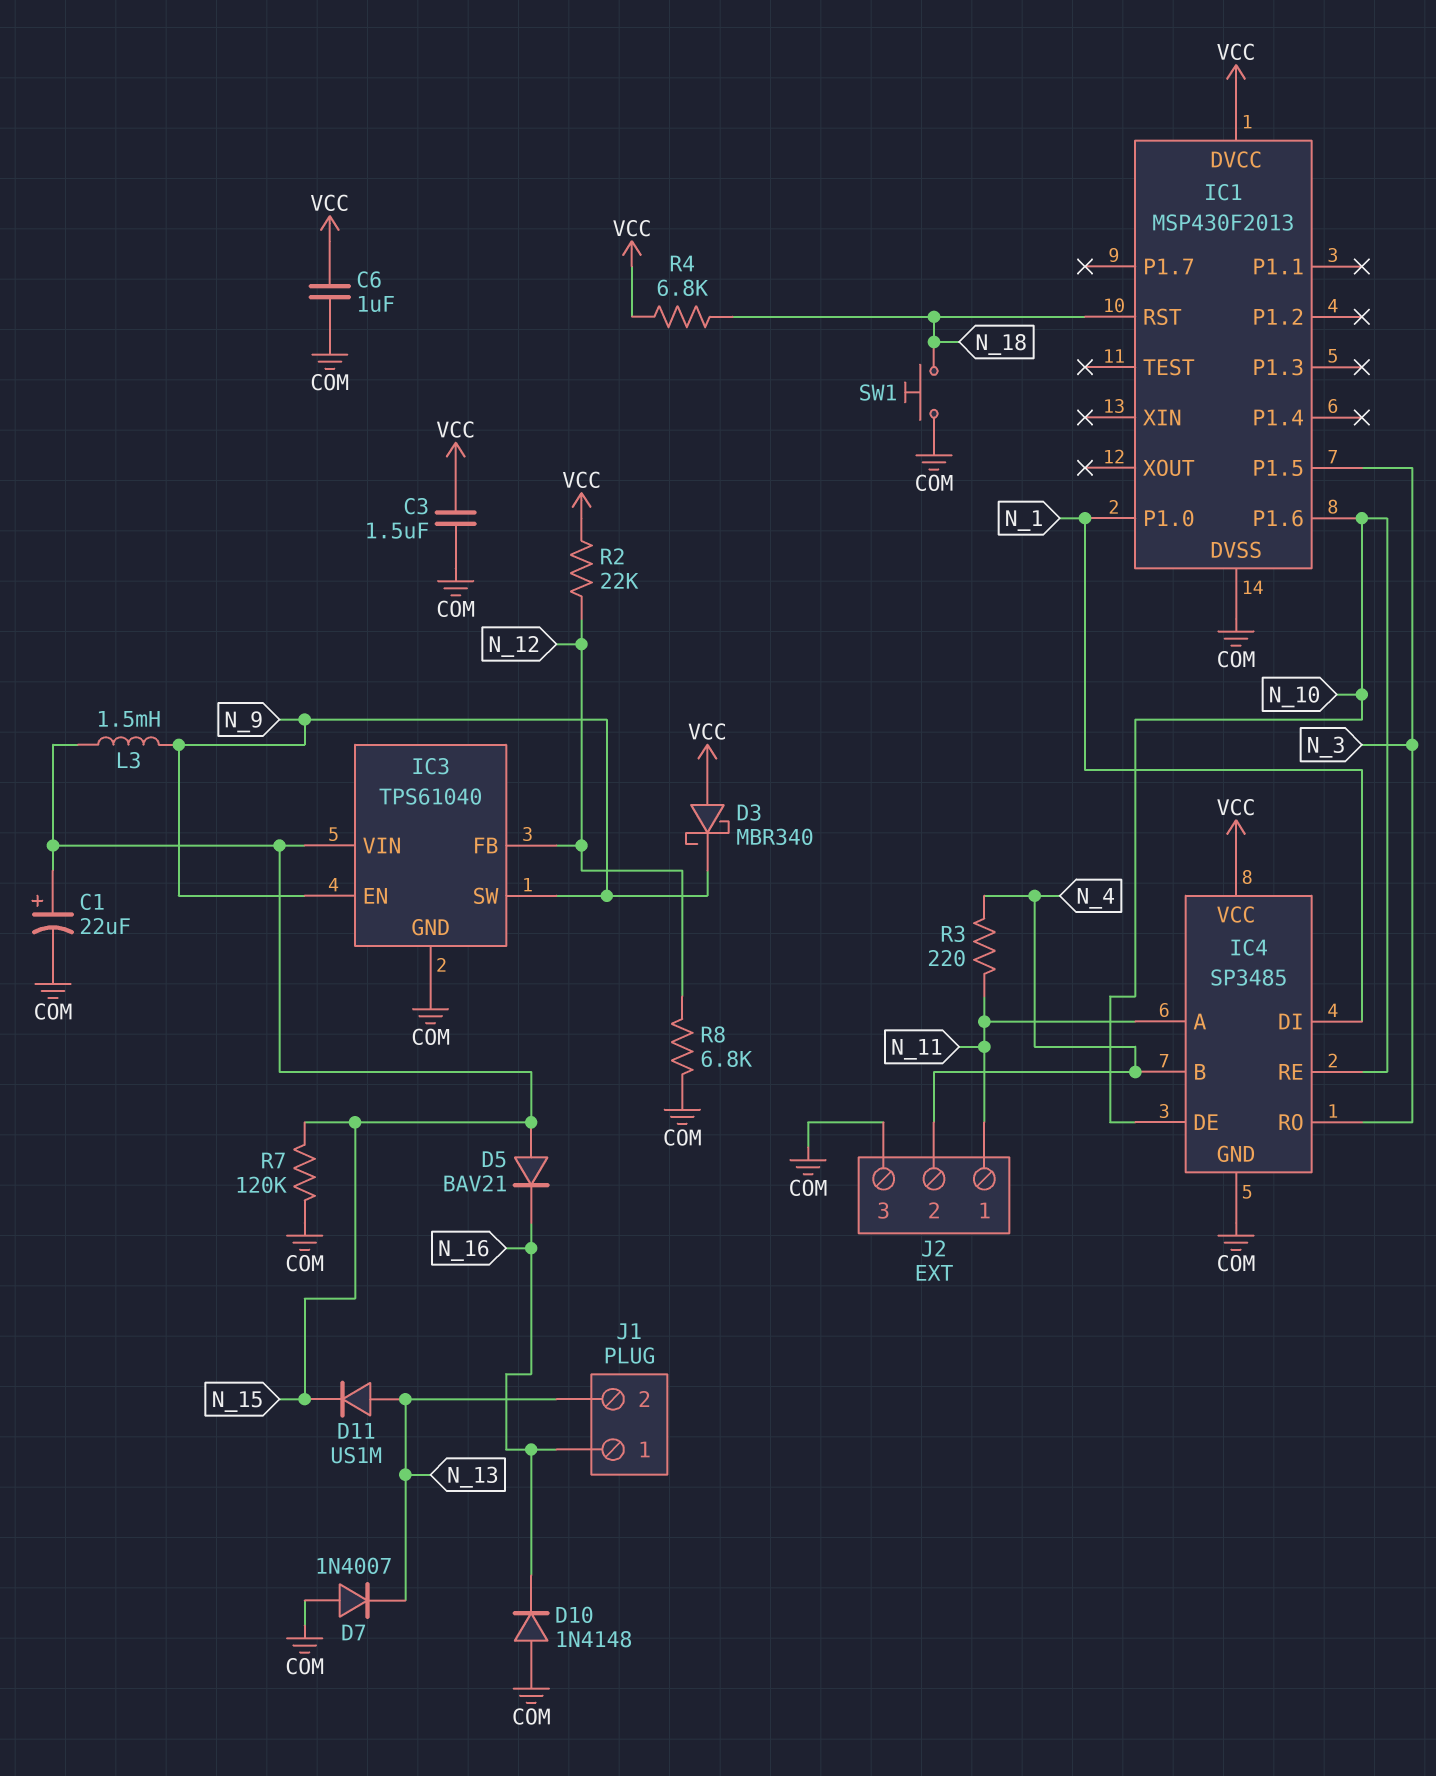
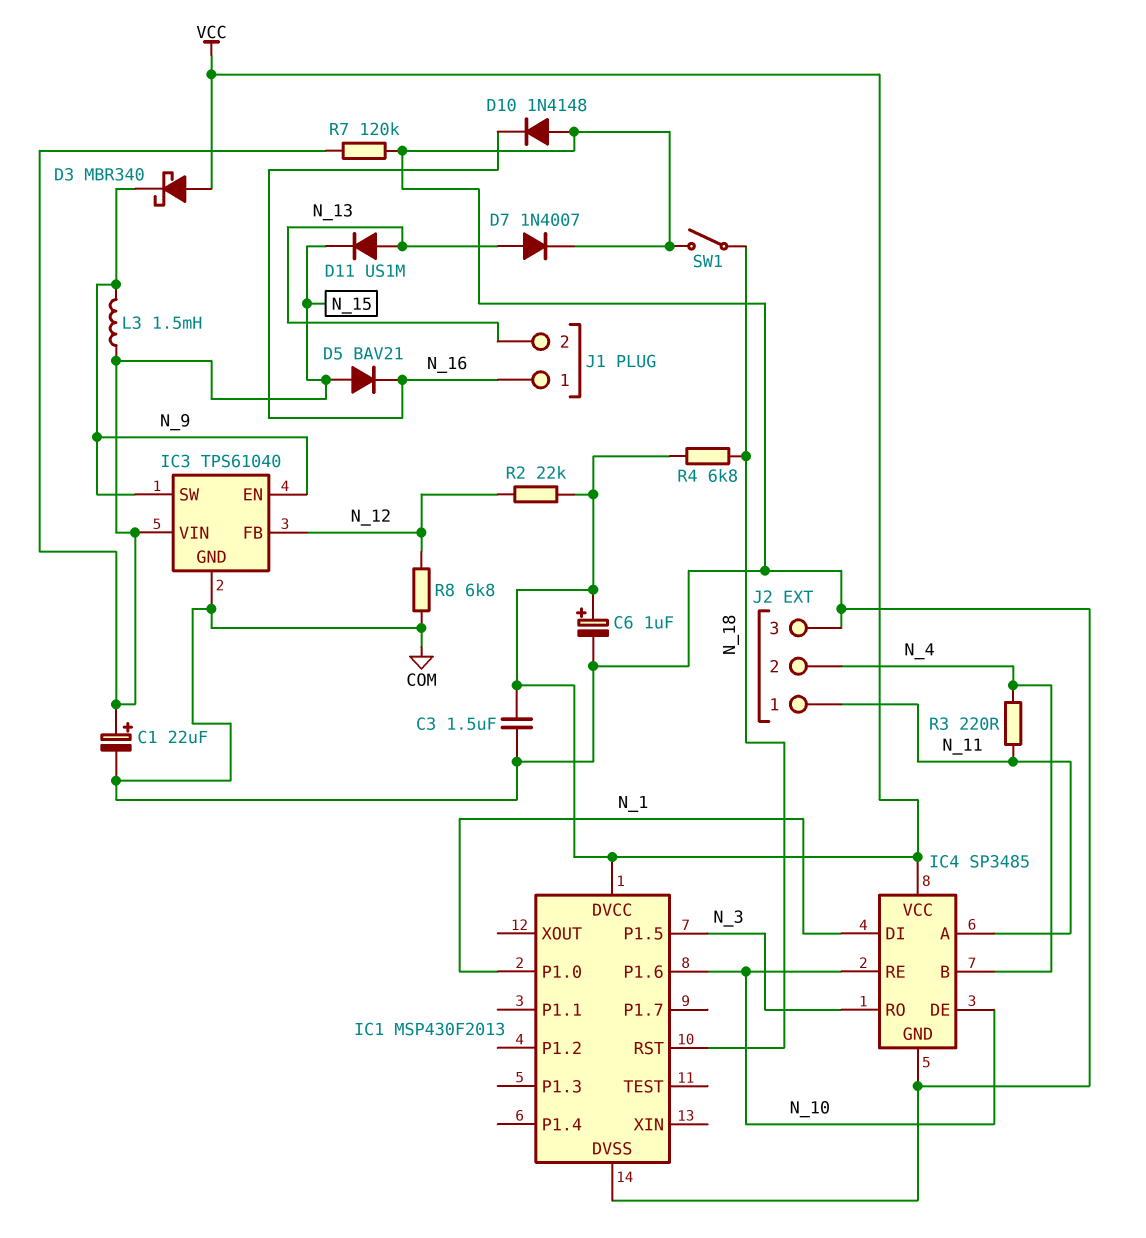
C6: 1uF (COM, VCC) -> 1uF (plus VCC, minus COM)
D7: diode 1N4007 (A COM, K N_13) -> diode 1N4007 (A N_13, K COM)
SW1: button (COM, N_18) -> switch (COM, N_18)

